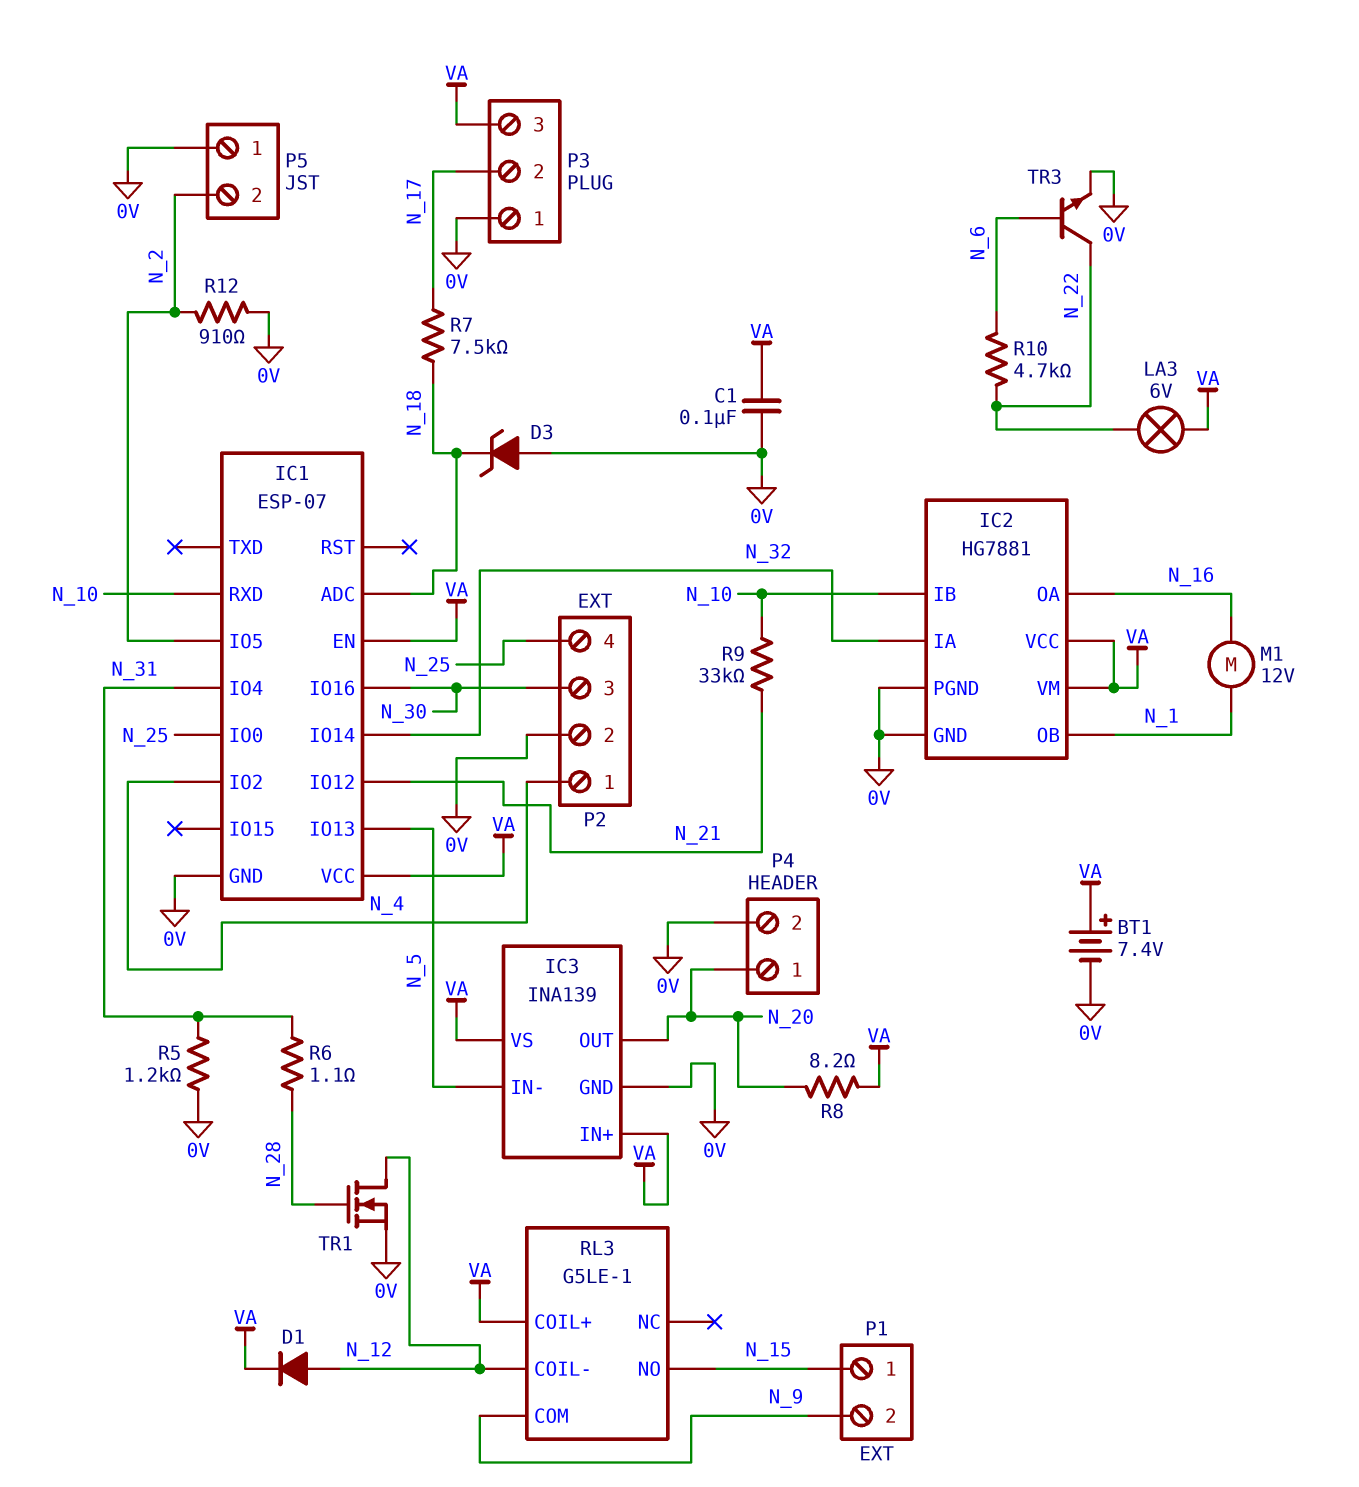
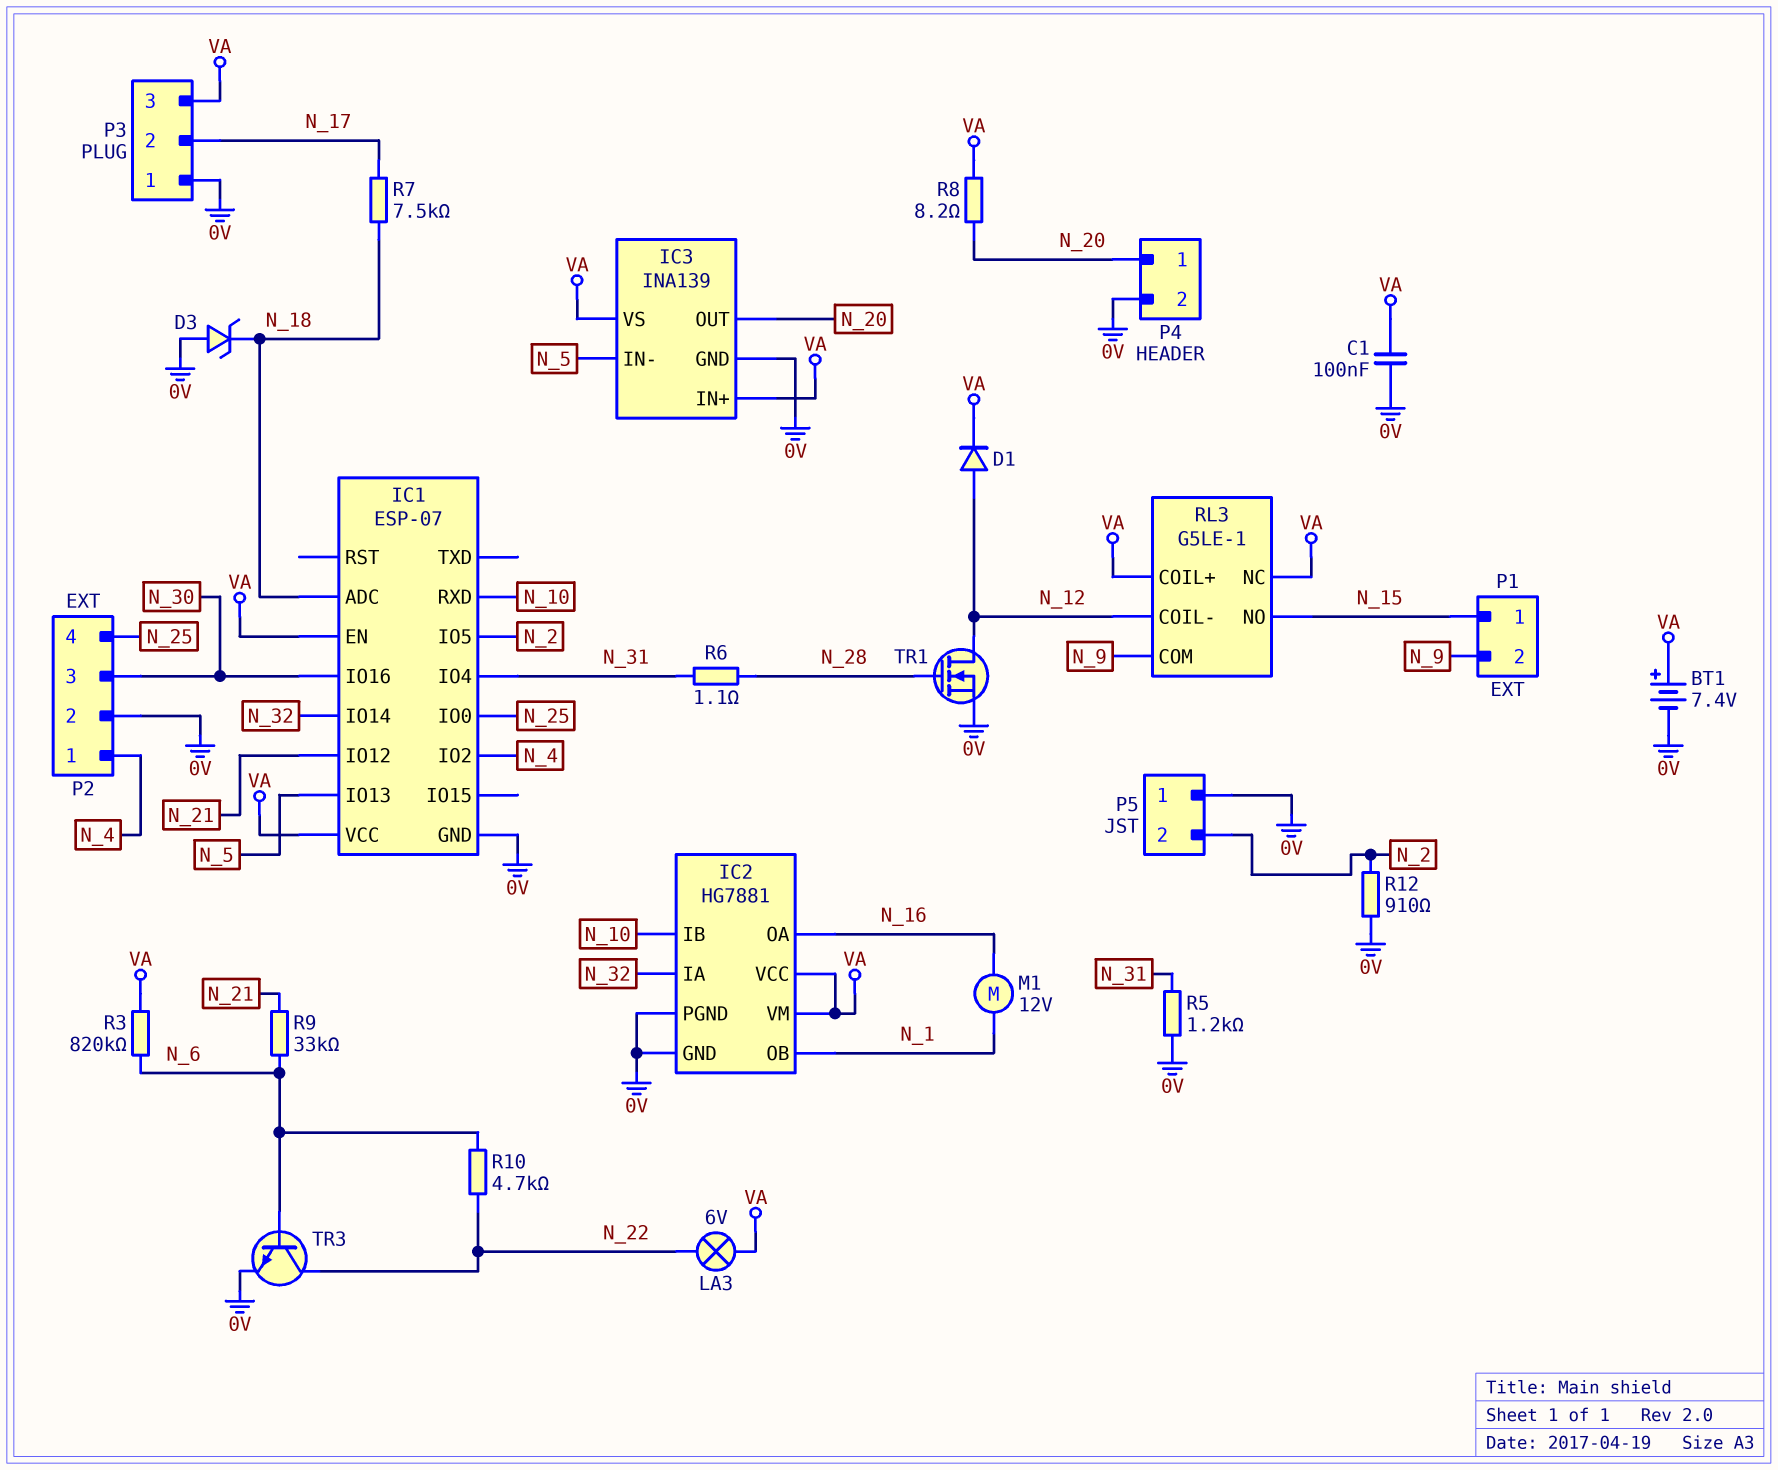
R3: none -> 820k (N_6, VA)
R9: 33k (N_10, N_21) -> 33k (N_6, N_21)
RL3 pin NC: none -> VA

